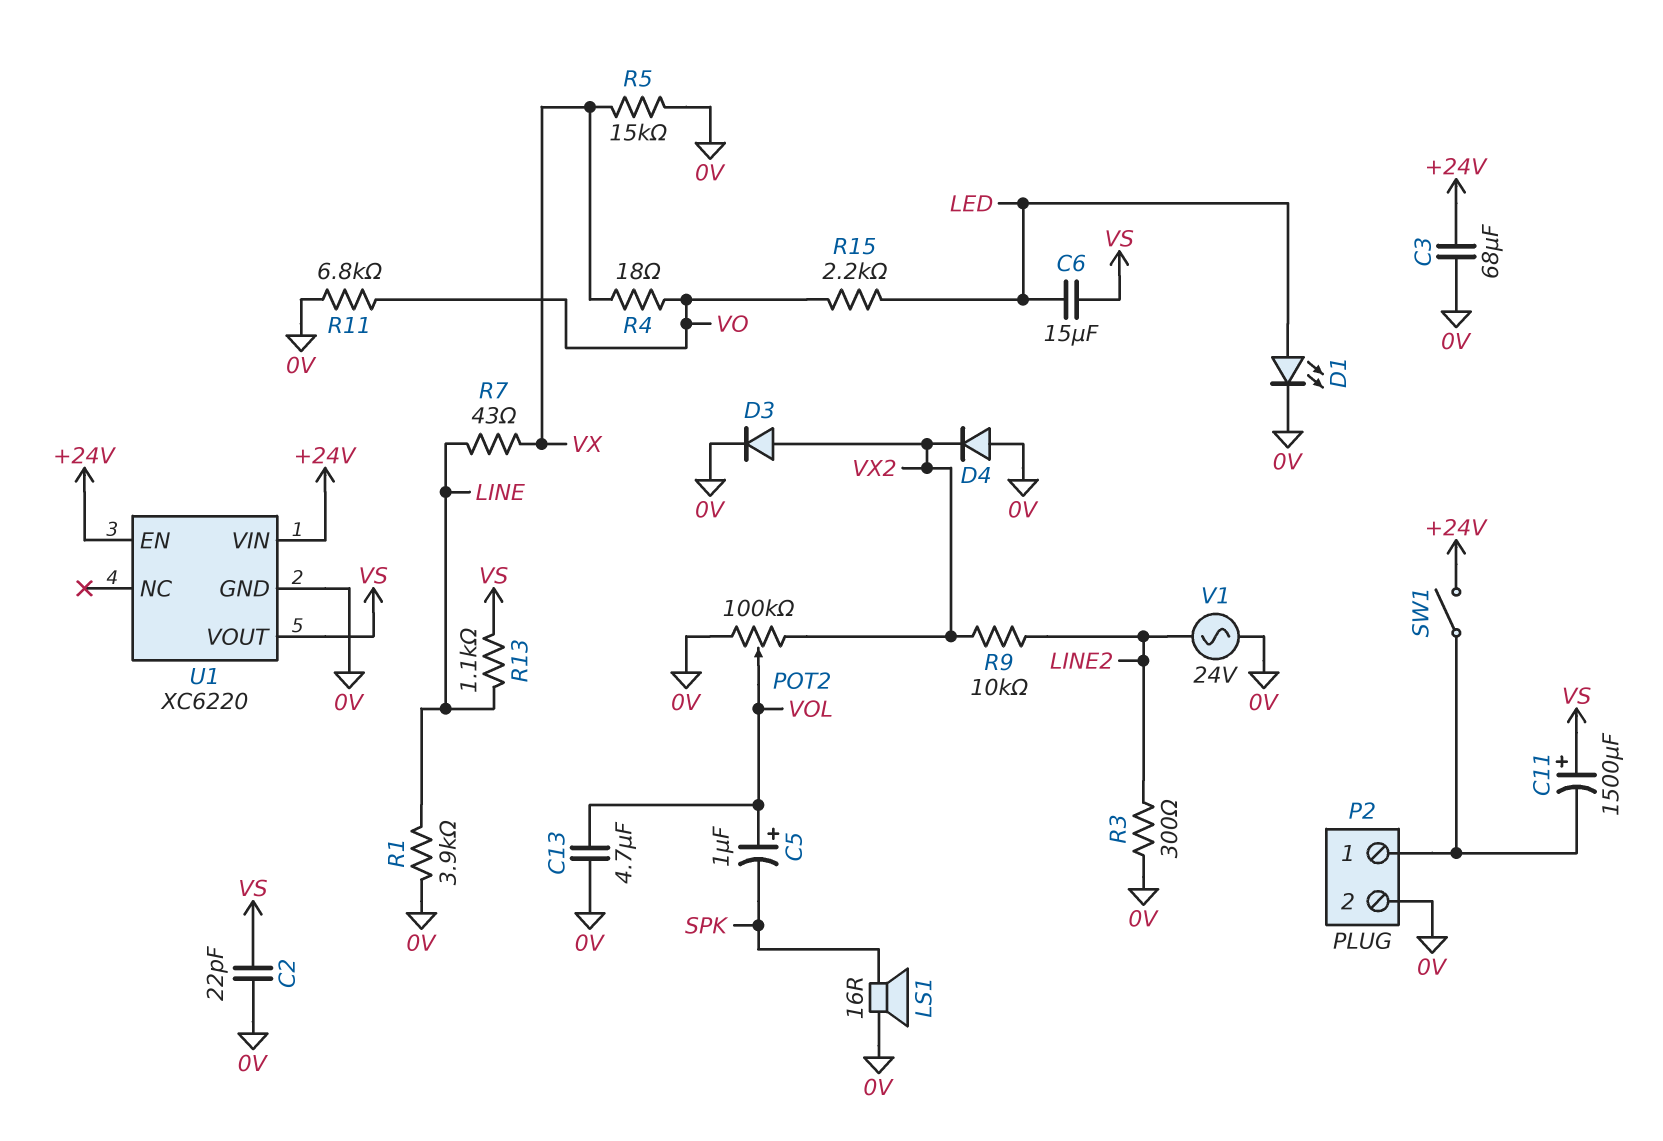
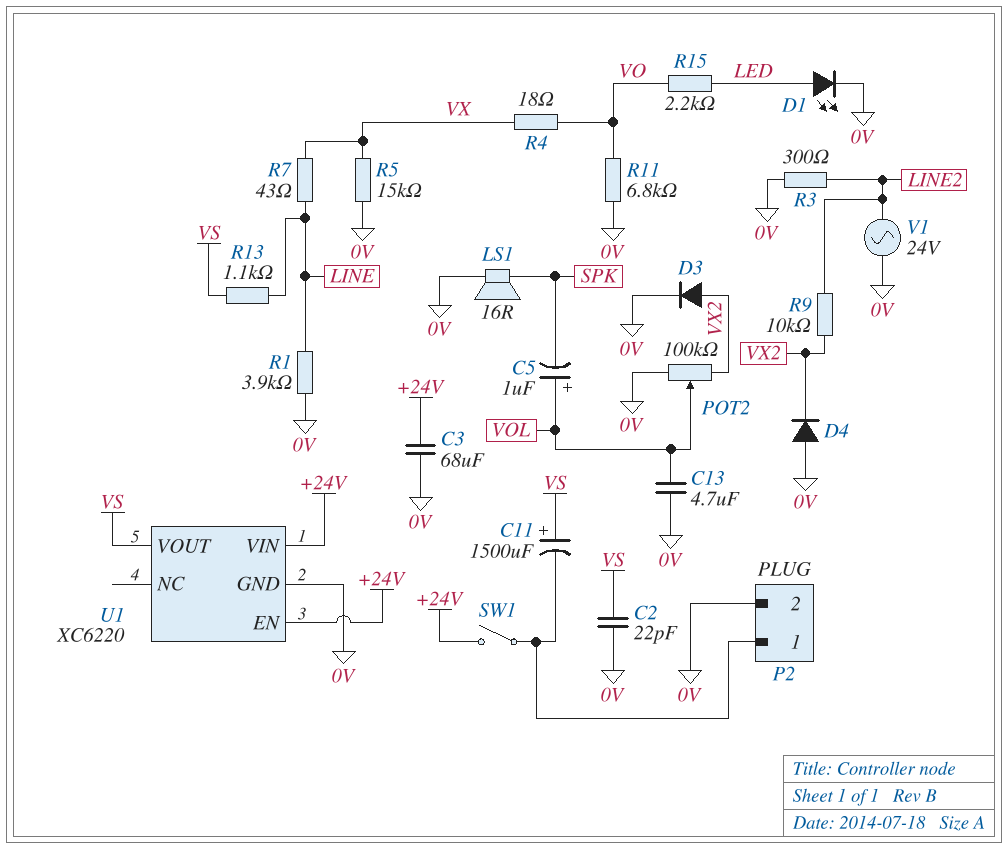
C6: 15uF (LED, VS) -> none

